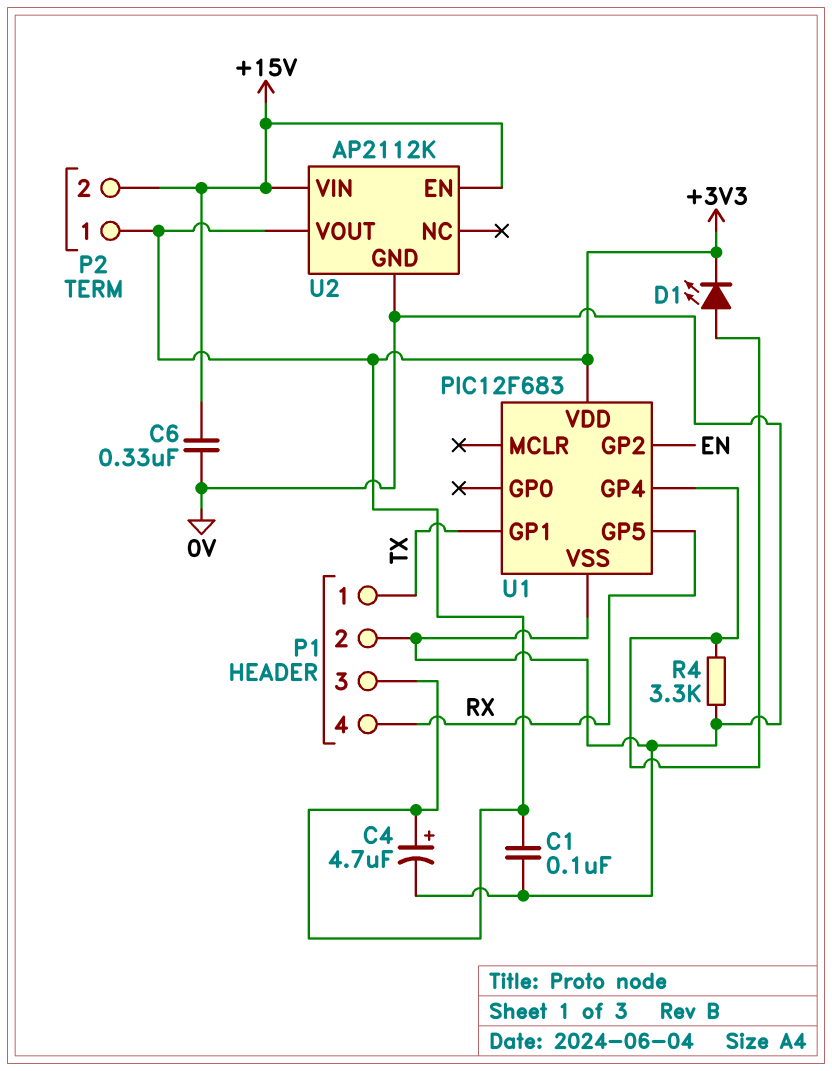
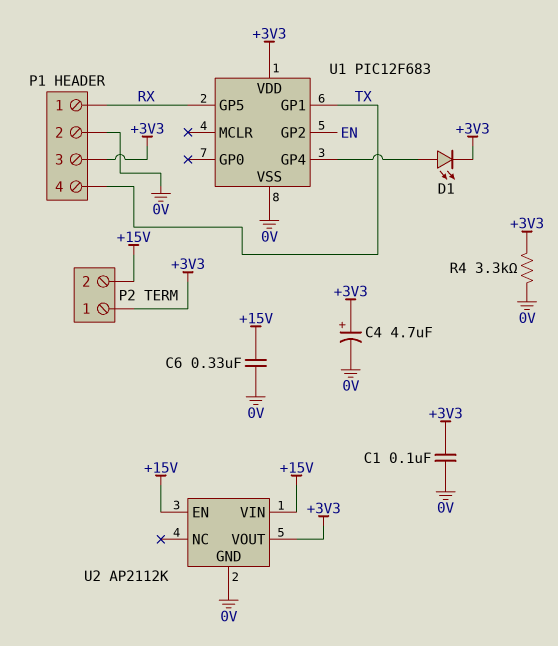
P1 pin 1: TX -> RX
P1 pin 4: RX -> TX
R4: 3.3k (0V, U1/GP4) -> 3.3k (+3V3, 0V)

